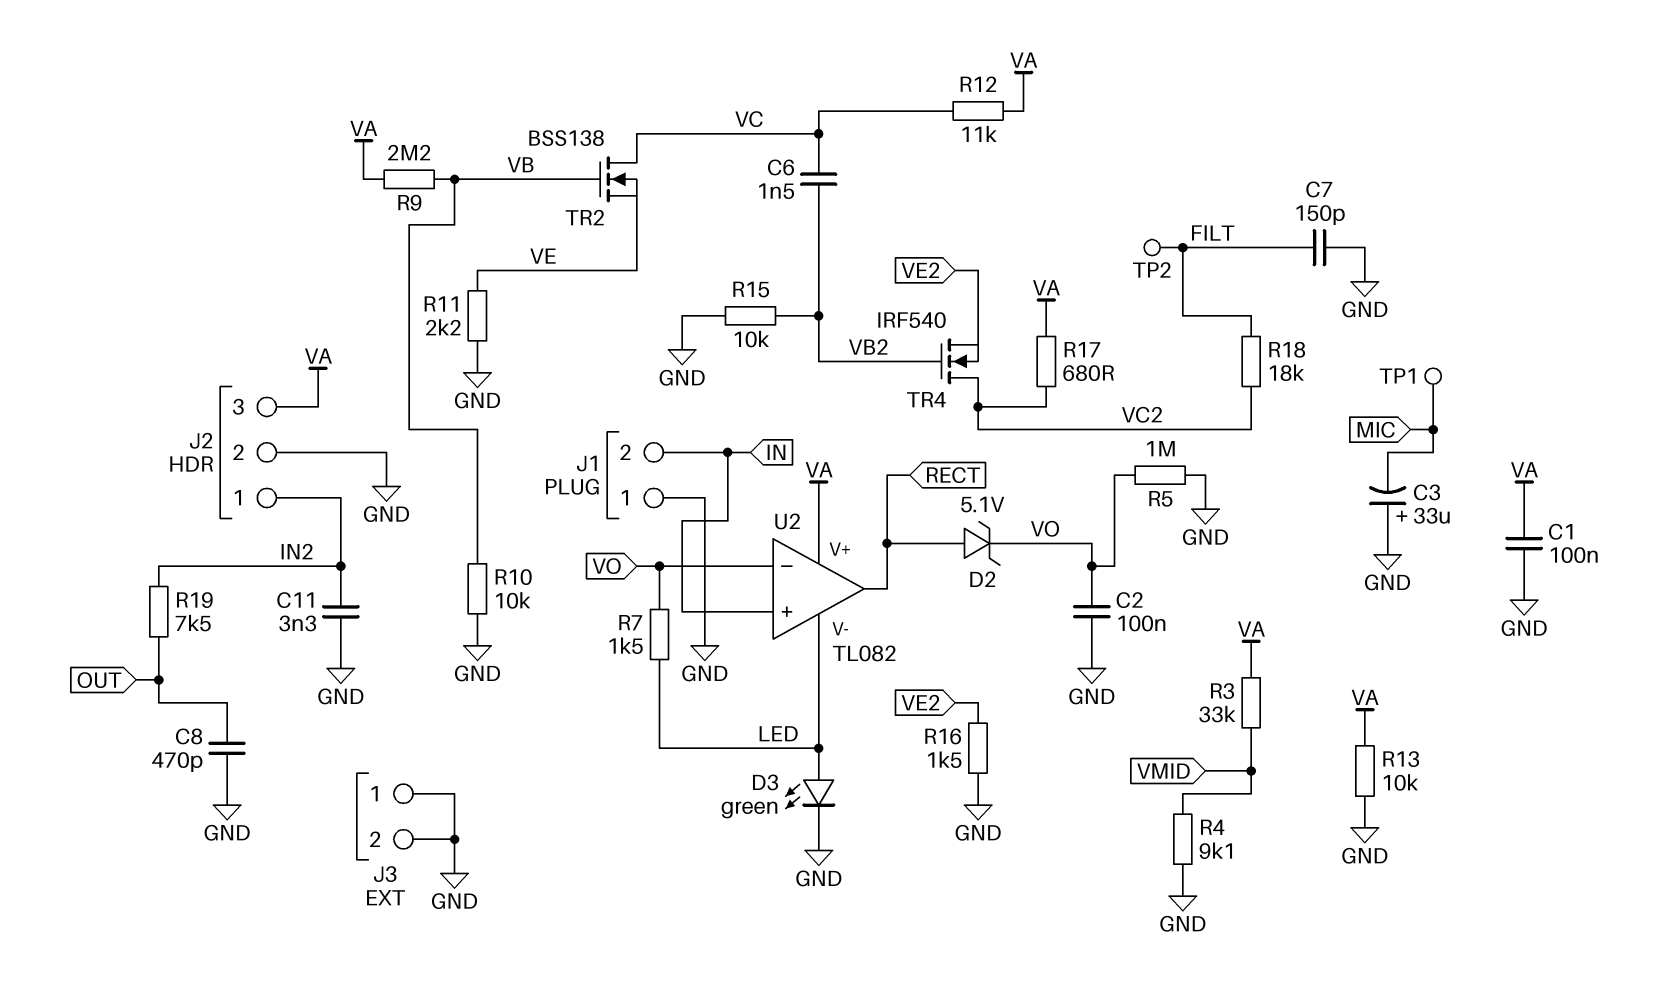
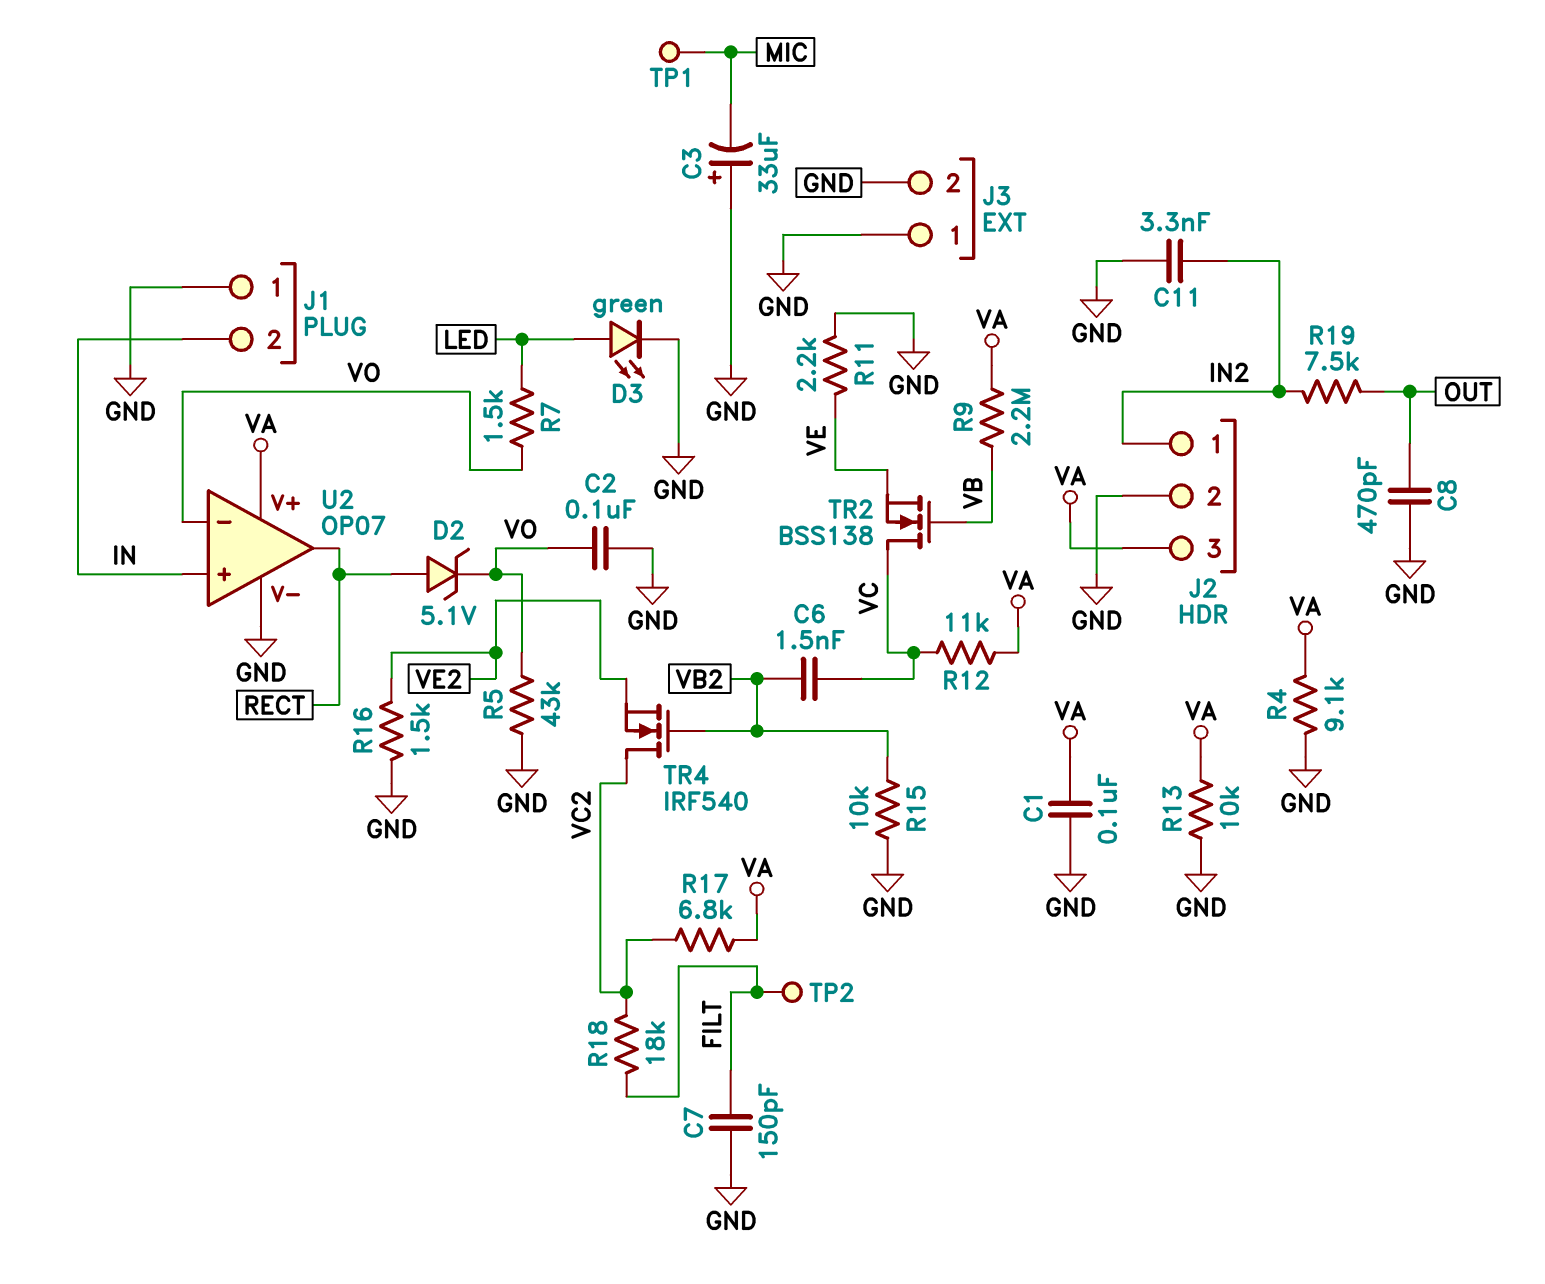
R3: 33k (VA, VMID) -> none
R4: 9.1k (GND, VMID) -> 9.1k (GND, VA)
R5: 1M (GND, VO) -> 43k (GND, VO)
R10: 10k (GND, VB) -> none
R17: 680 (VA, VC2) -> 6.8k (VA, VC2)
U2: TL082 -> OP07
U2 pin V-: LED -> GND

